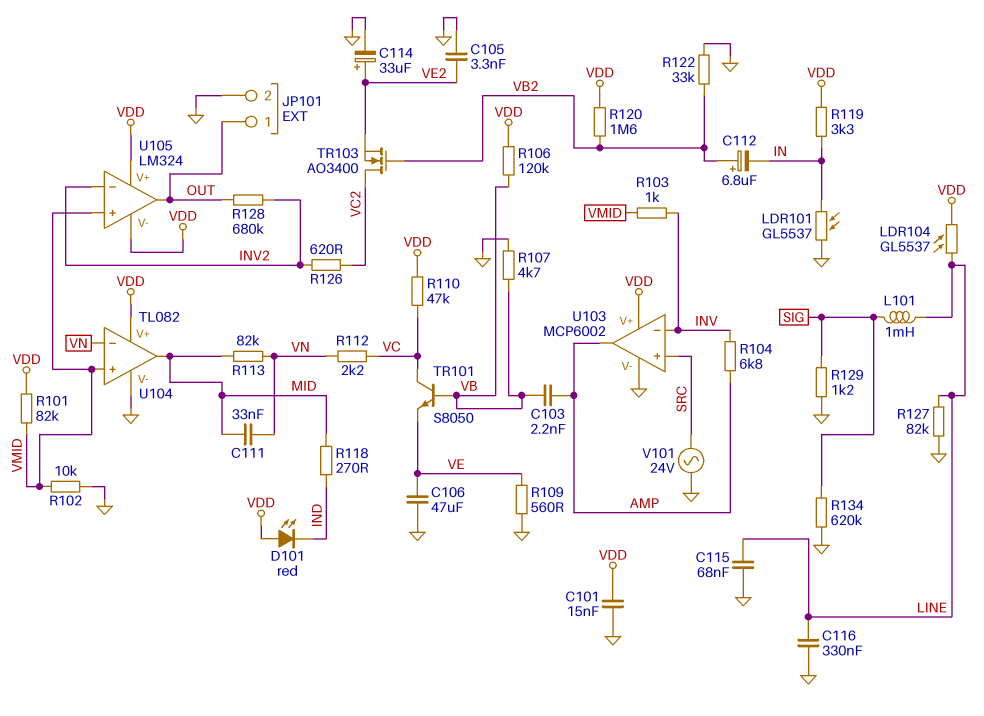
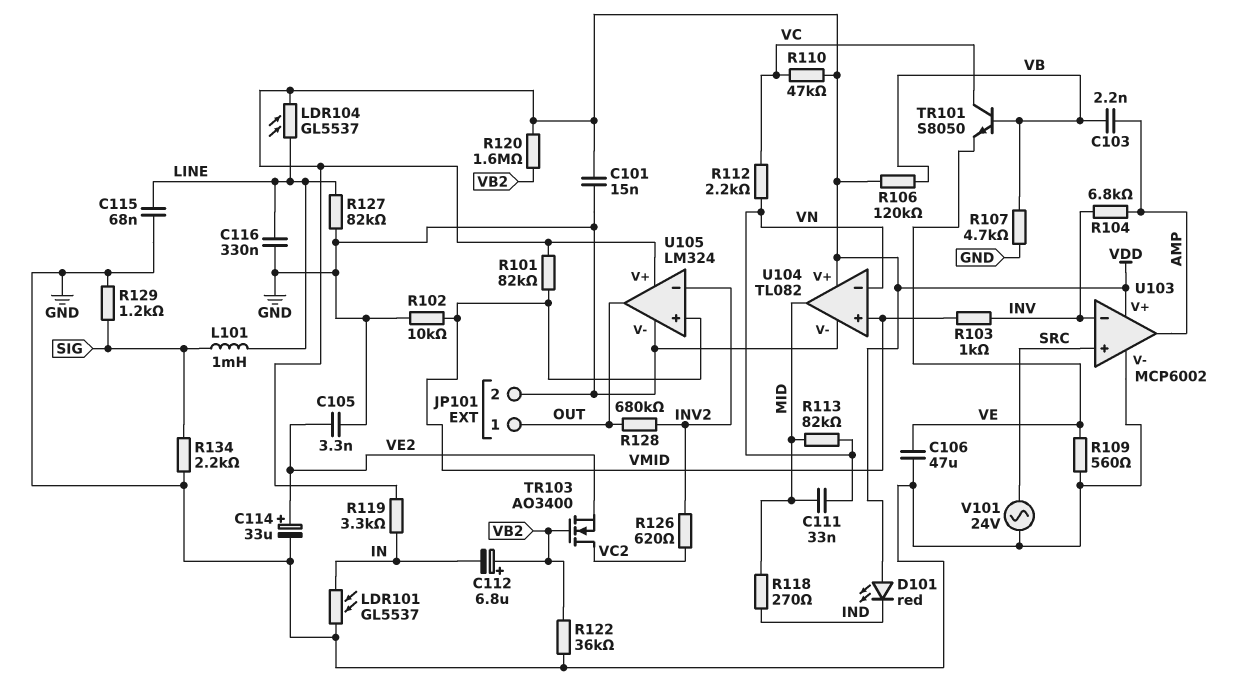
R122: 33k (GND, VB2) -> 36k (GND, VB2)
R134: 620k (GND, SIG) -> 2.2k (GND, SIG)
U105 pin V-: VDD -> GND

